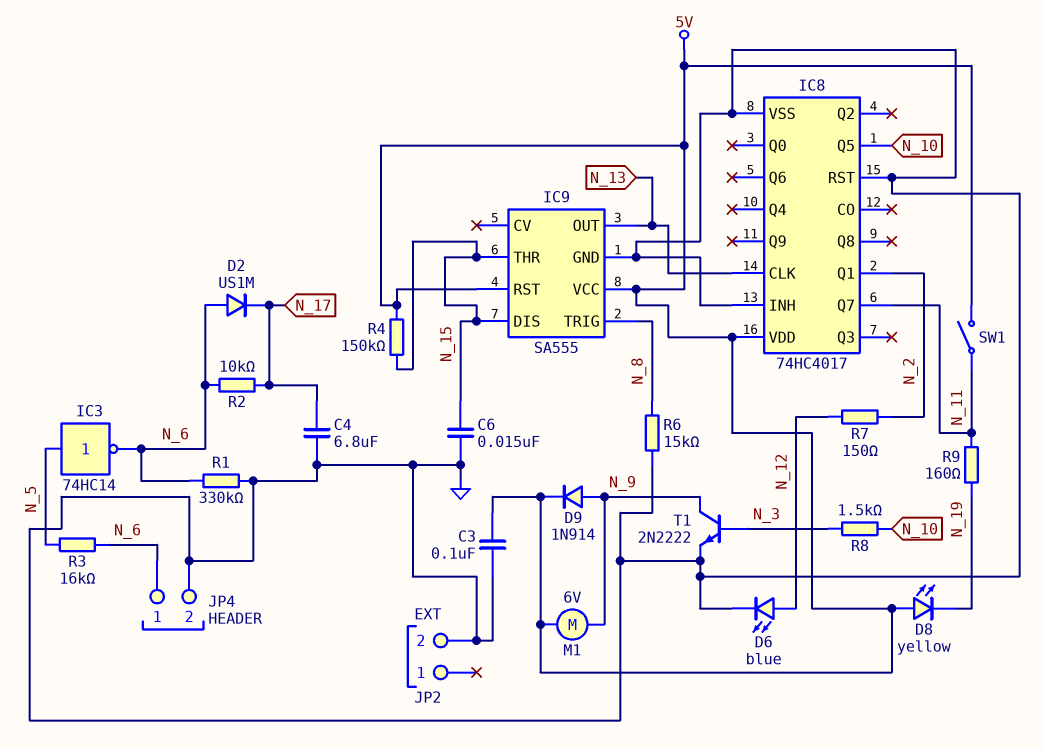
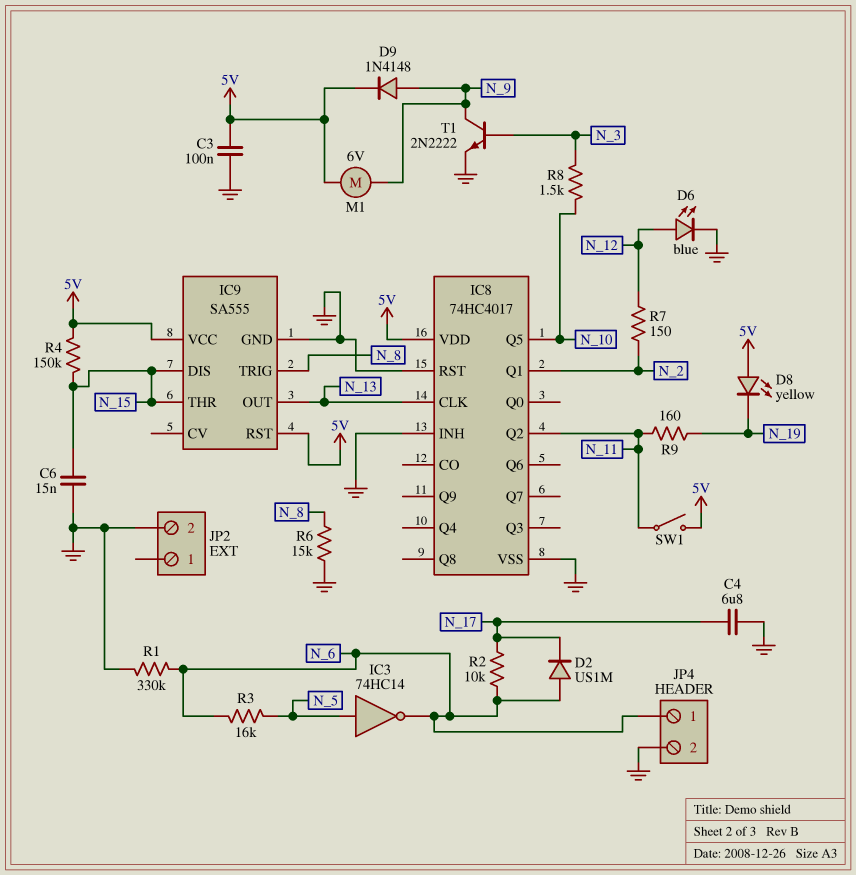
D9: diode 1N914 (A N_9, K 5V) -> diode 1N4148 (A N_9, K 5V)
IC8 pin Q2: none -> N_11
IC8 pin Q7: N_11 -> none

